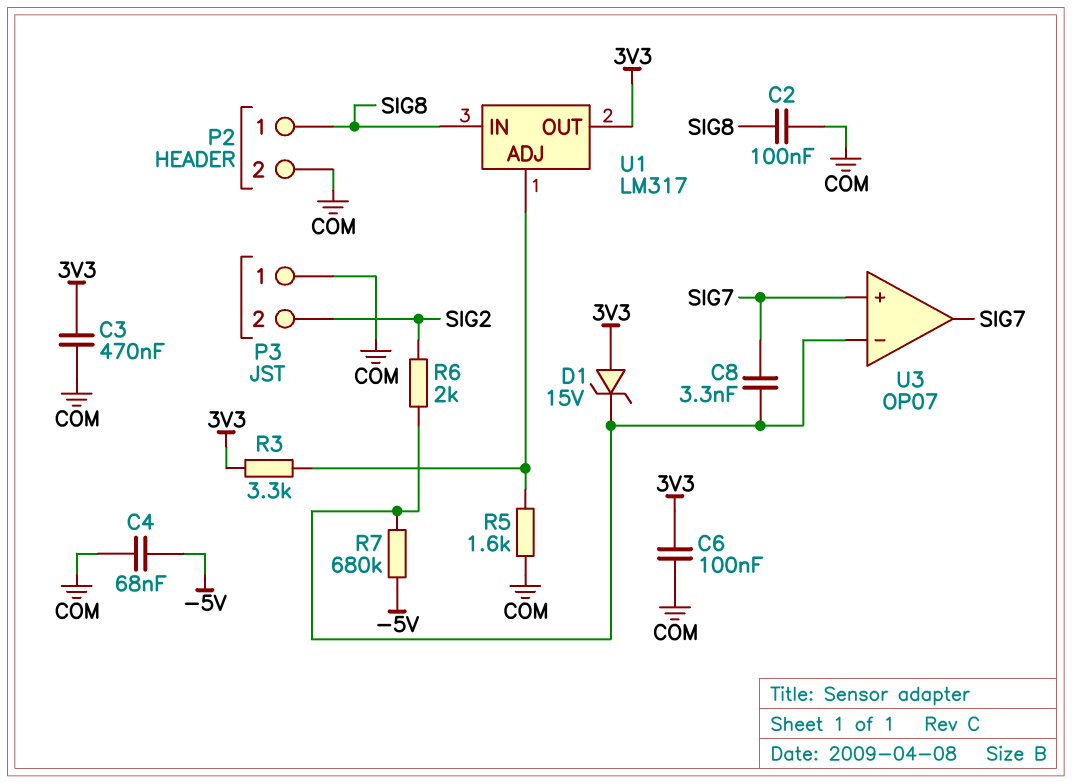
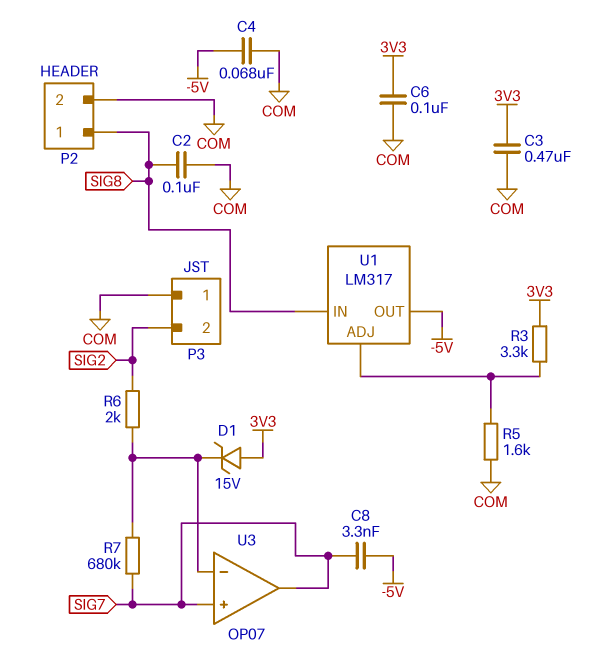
C8: 3.3nF (SIG7, U3/in-) -> 3.3nF (-5V, SIG7)
R7: 680k (-5V, U3/in-) -> 680k (SIG7, U3/in-)
U1 pin OUT: 3V3 -> -5V

